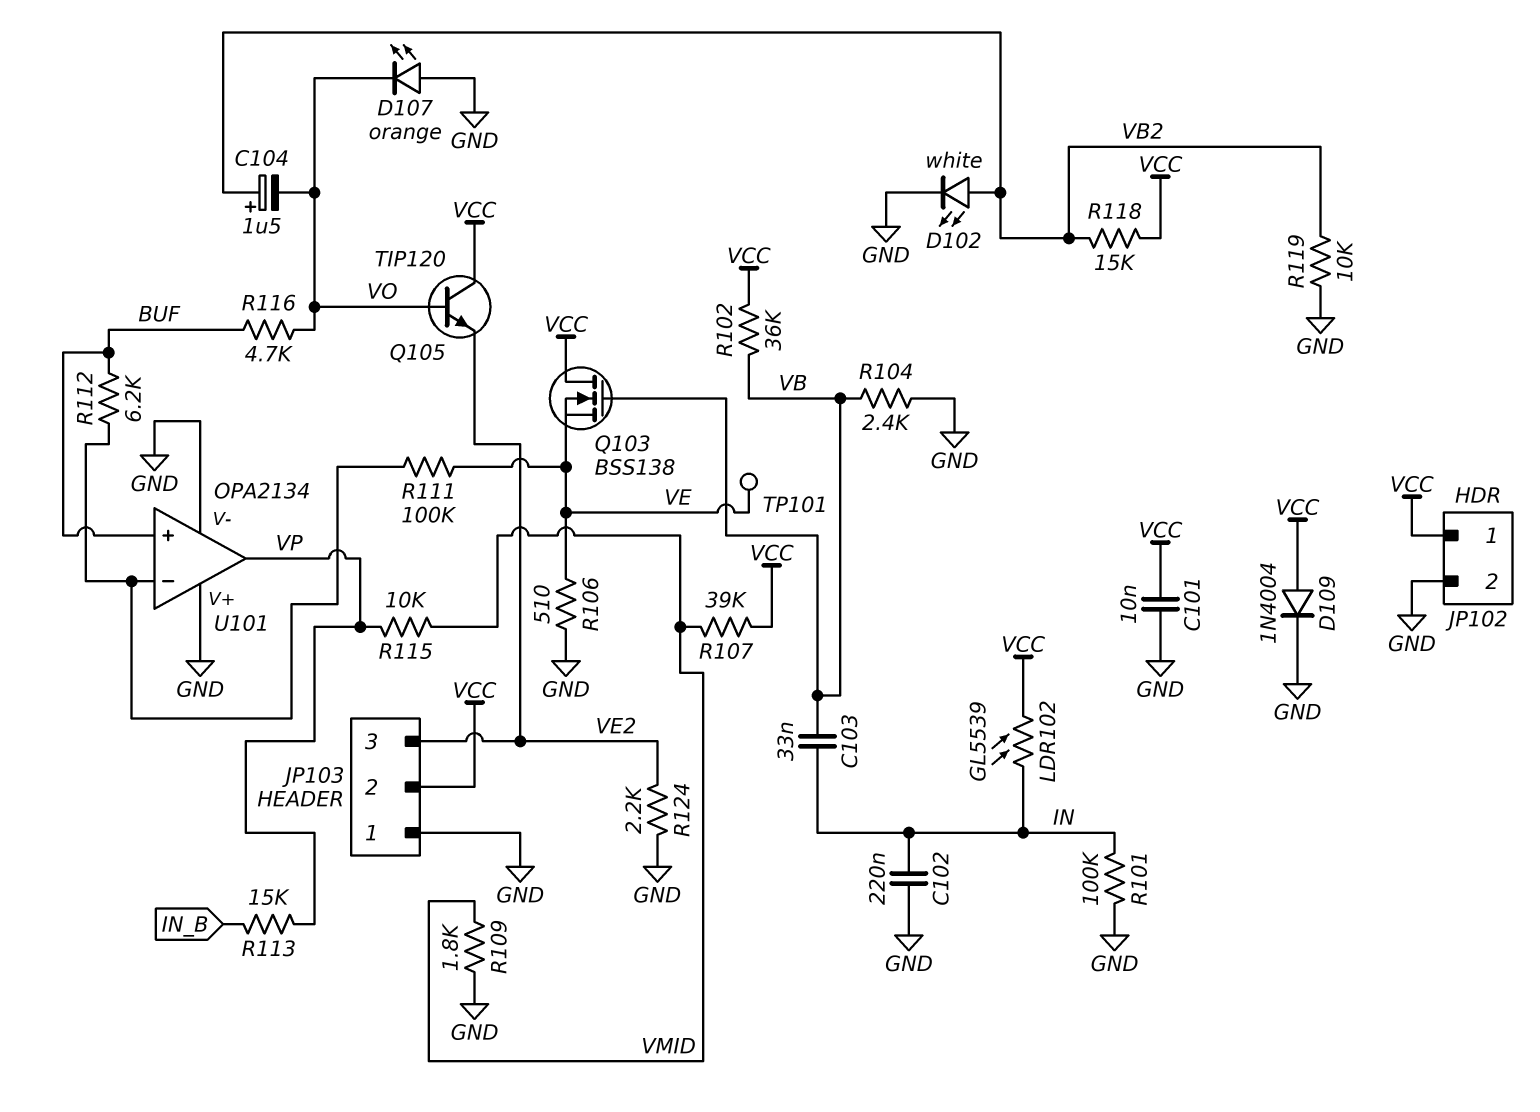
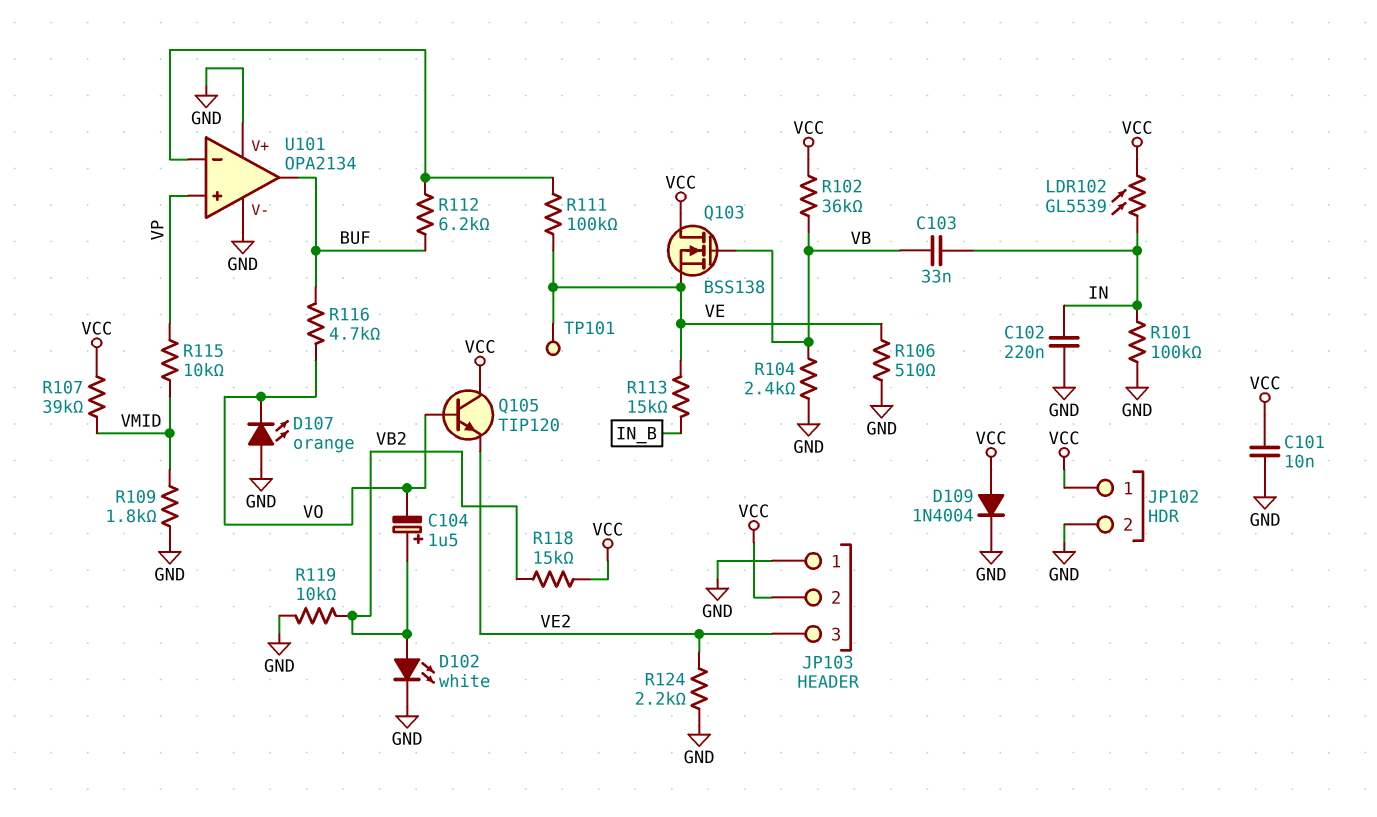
R113: 15k (IN_B, VP) -> 15k (IN_B, VE)
U101 pin in+: BUF -> VP
U101 pin out: VP -> BUF

